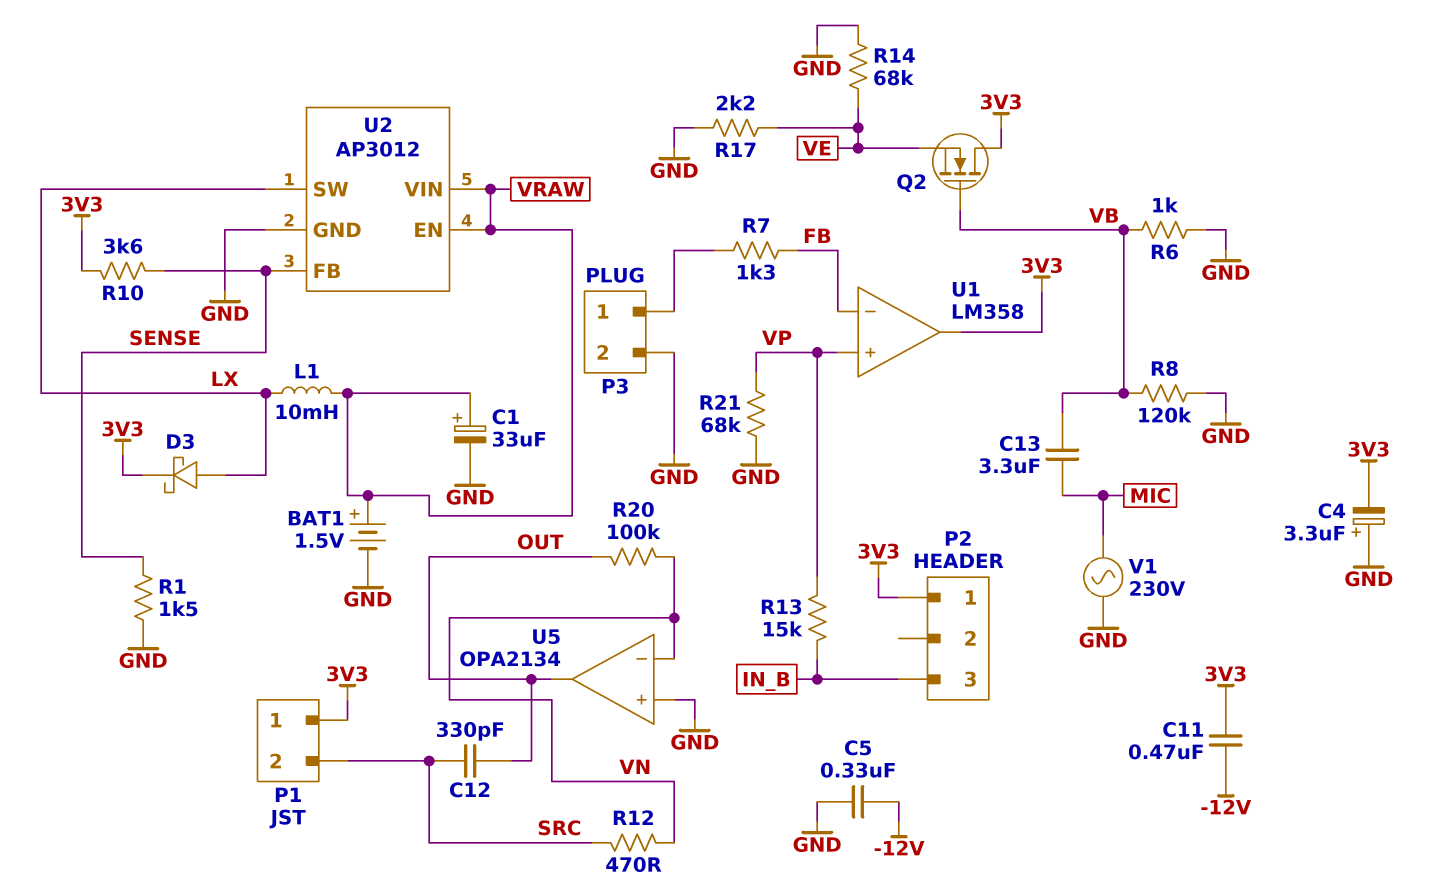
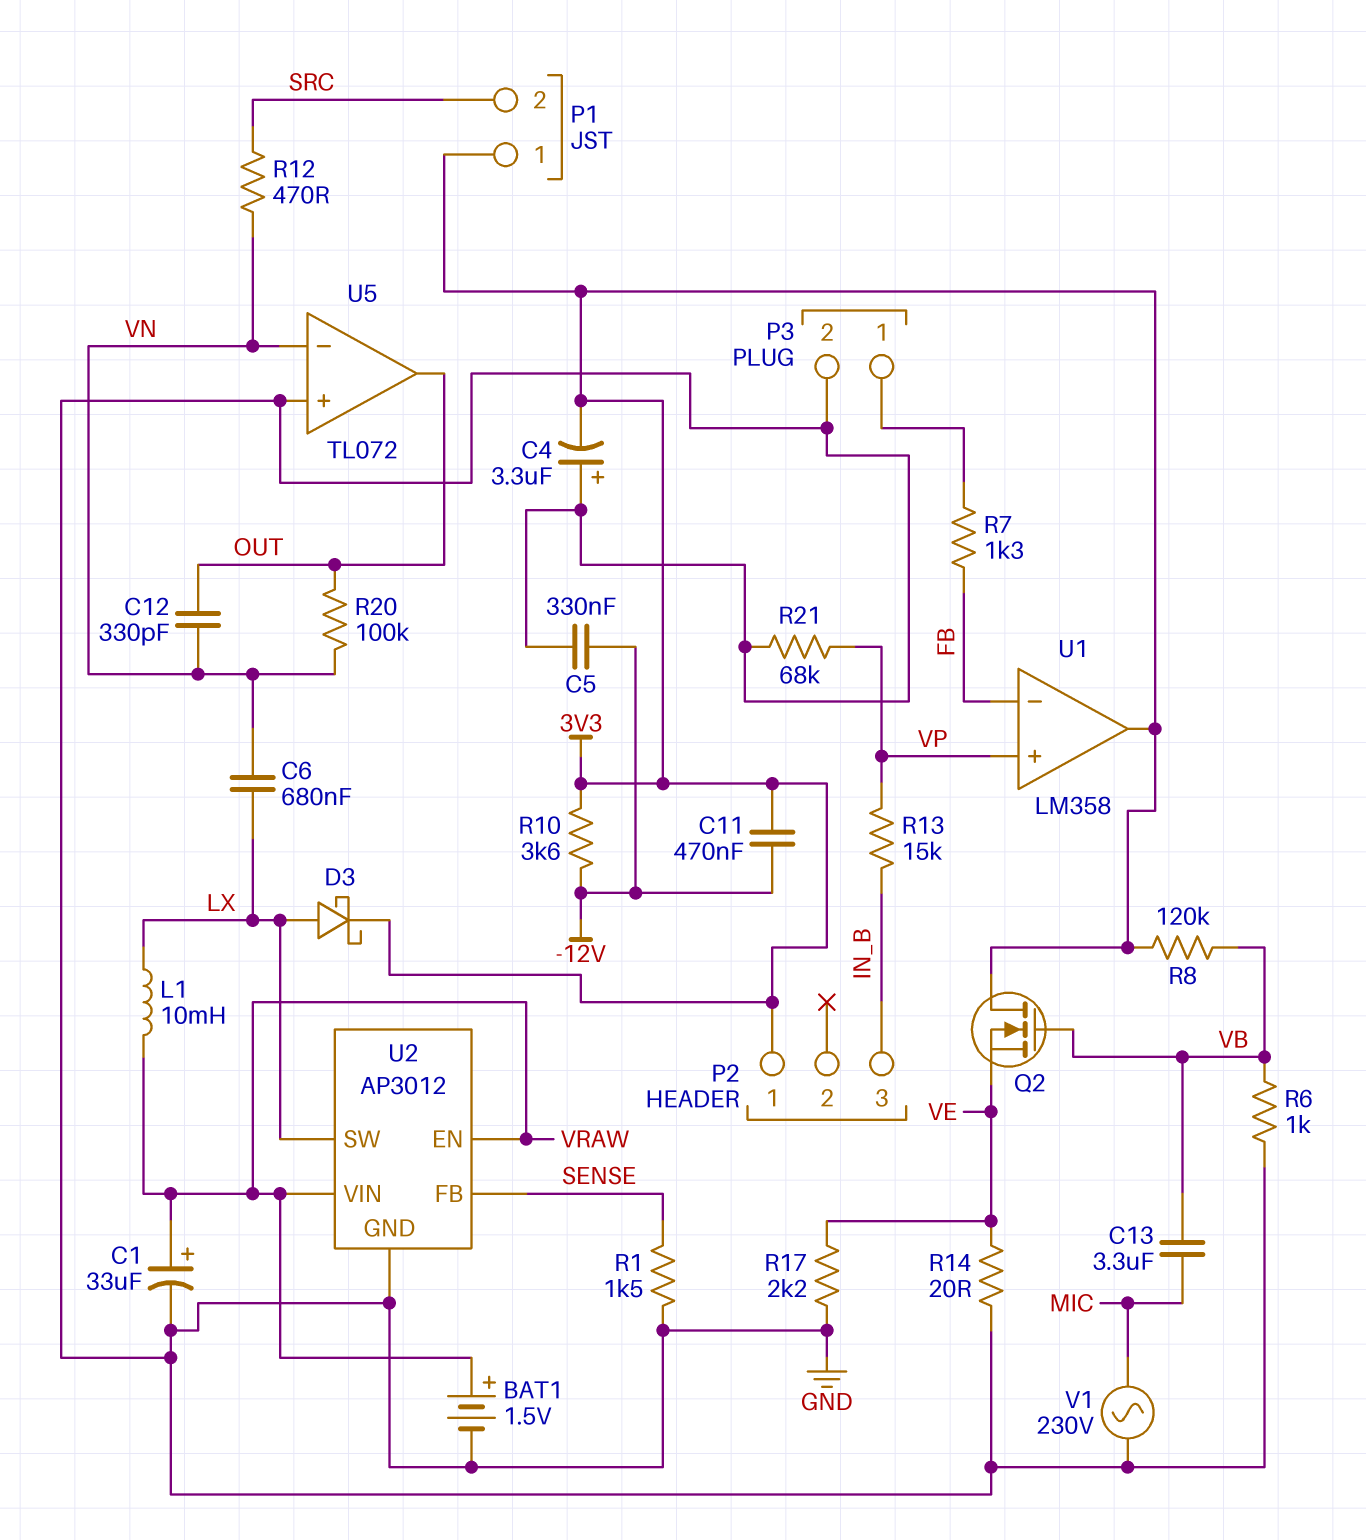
C6: none -> 680nF (LX, VN)
C12: 330pF (OUT, SRC) -> 330pF (OUT, VN)
R8: 120k (GND, VB) -> 120k (3V3, VB)
R10: 3.6k (3V3, SENSE) -> 3.6k (-12V, 3V3)
R14: 68k (GND, VE) -> 20 (GND, VE)
U5: OPA2134 -> TL072

